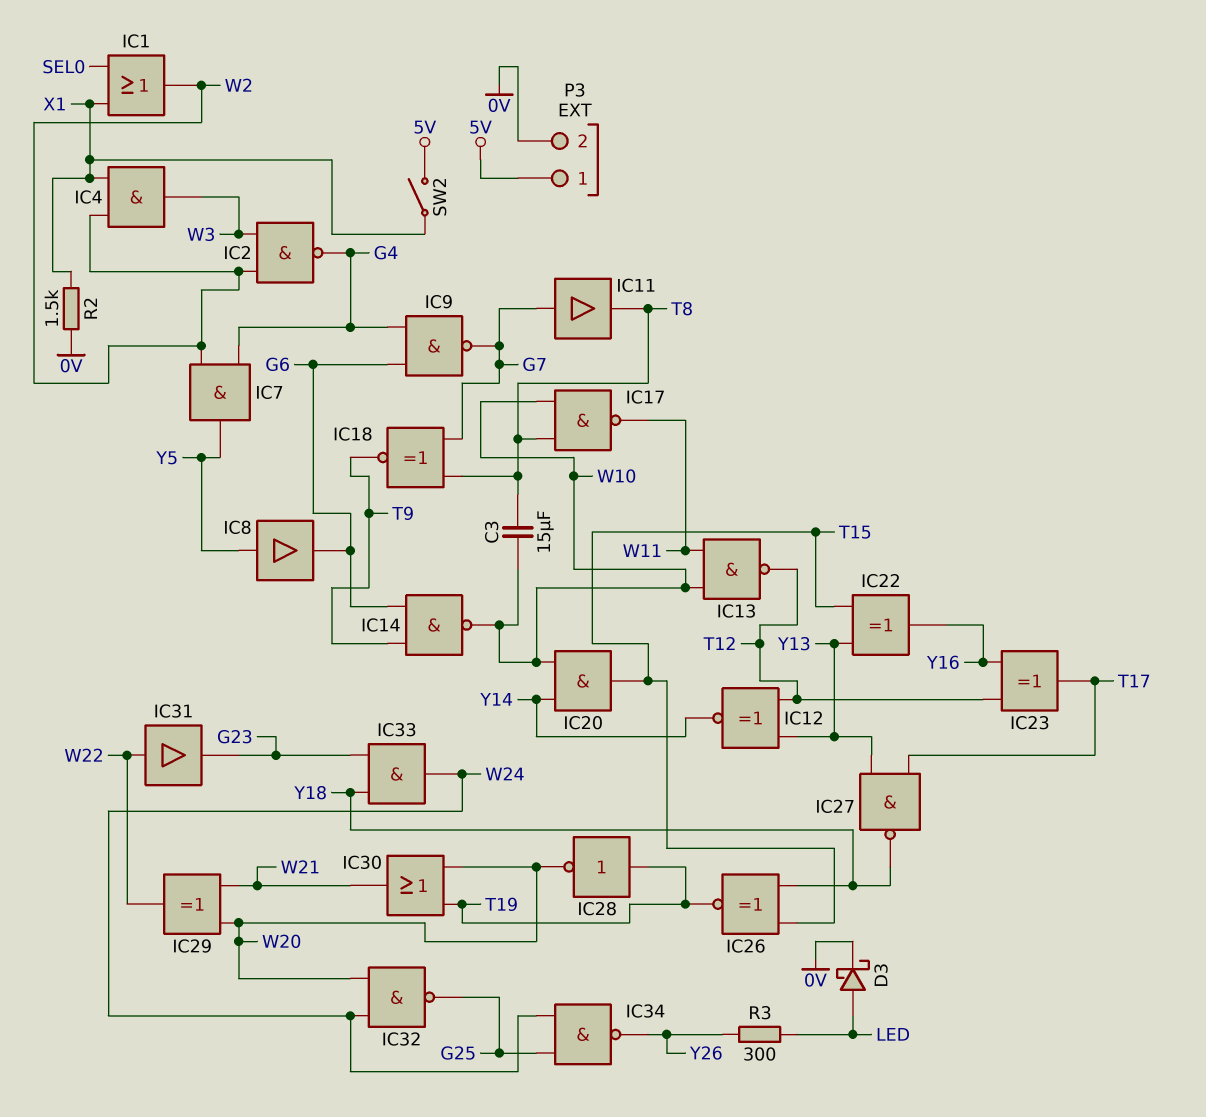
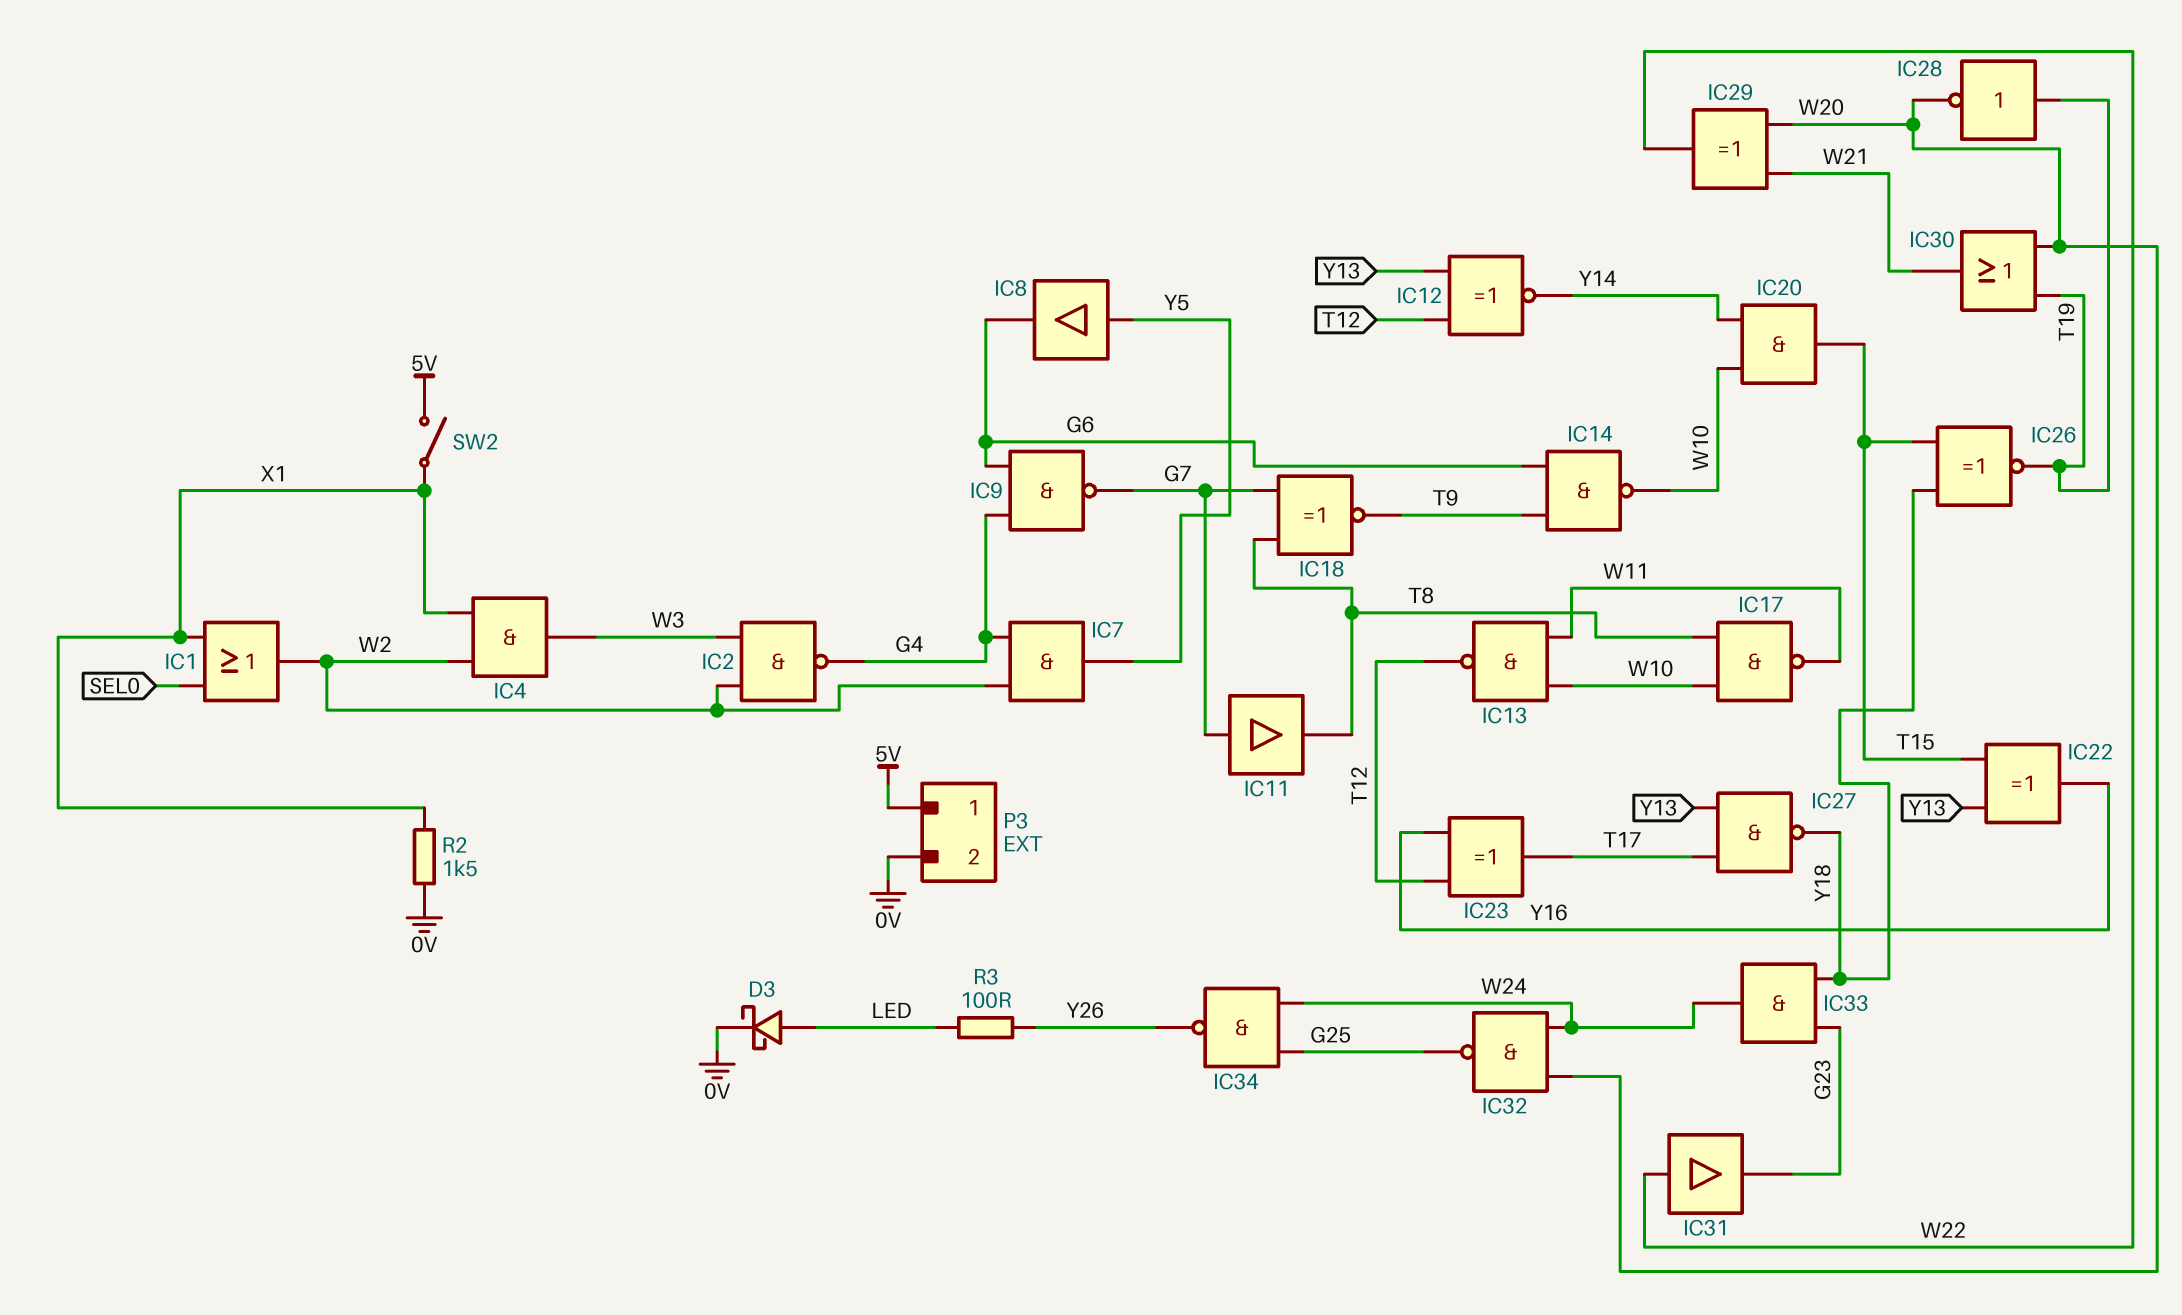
C3: 15uF (T8, W10) -> none
R3: 300 (LED, Y26) -> 100 (LED, Y26)

